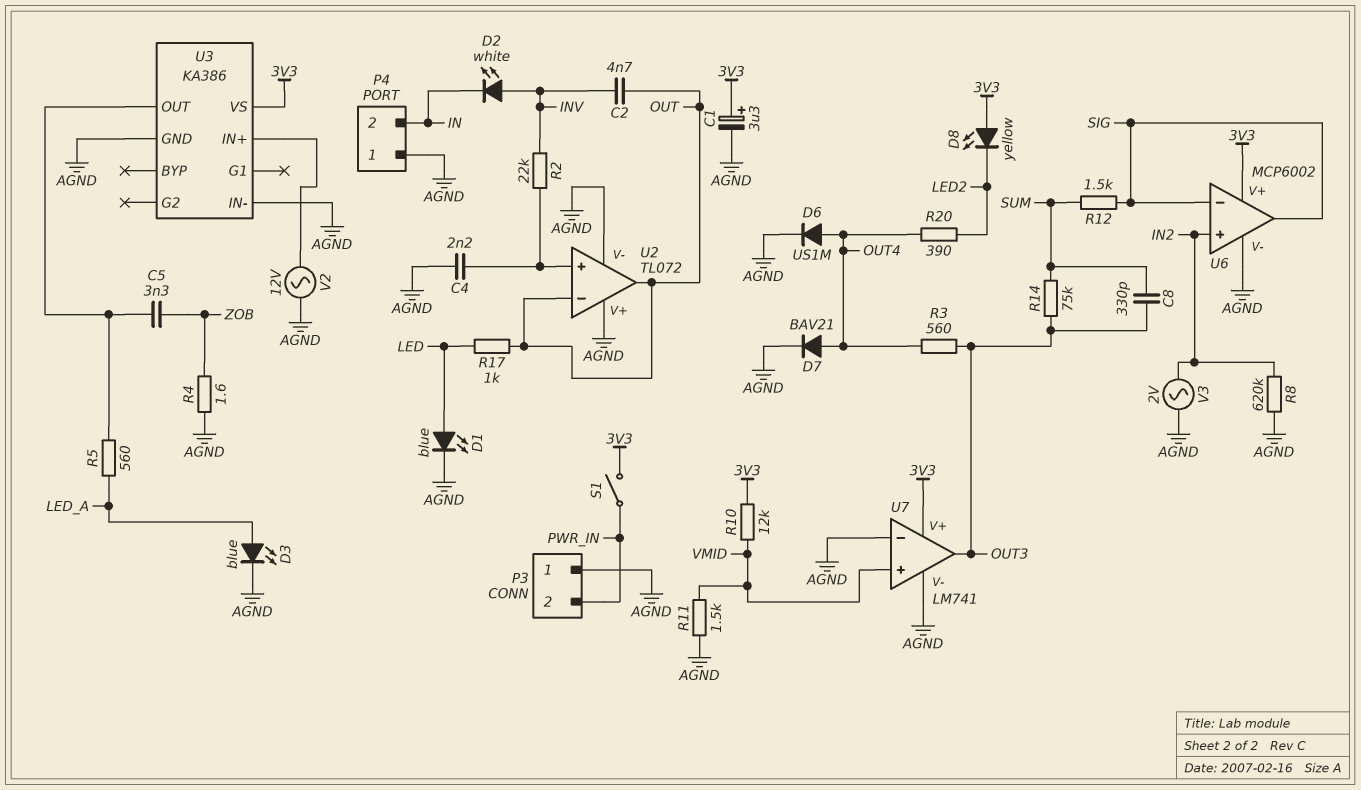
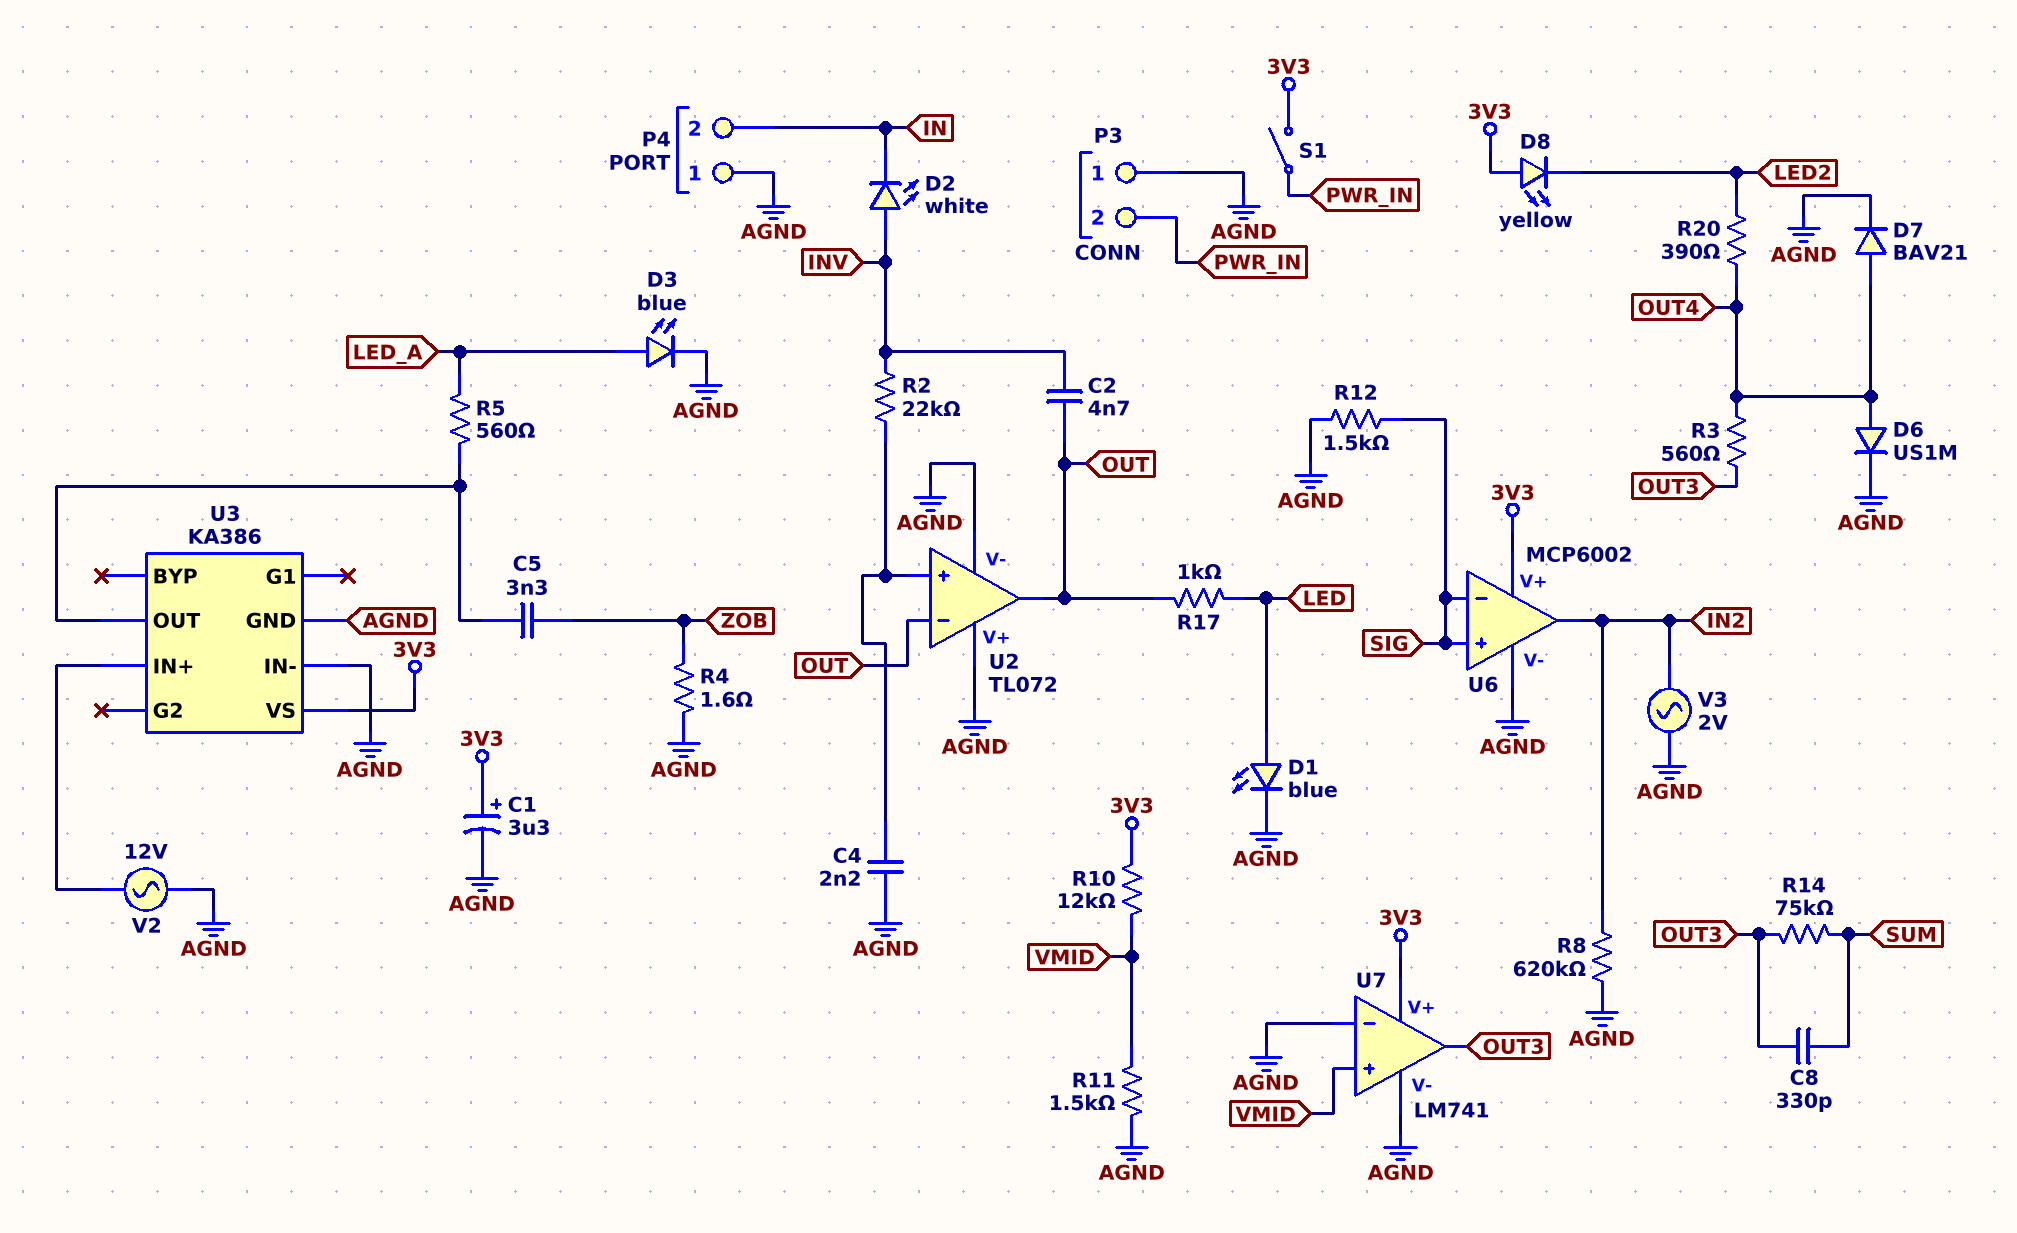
R12: 1.5k (SIG, SUM) -> 1.5k (AGND, SIG)
U6 pin in+: IN2 -> SIG
U6 pin out: SIG -> IN2

